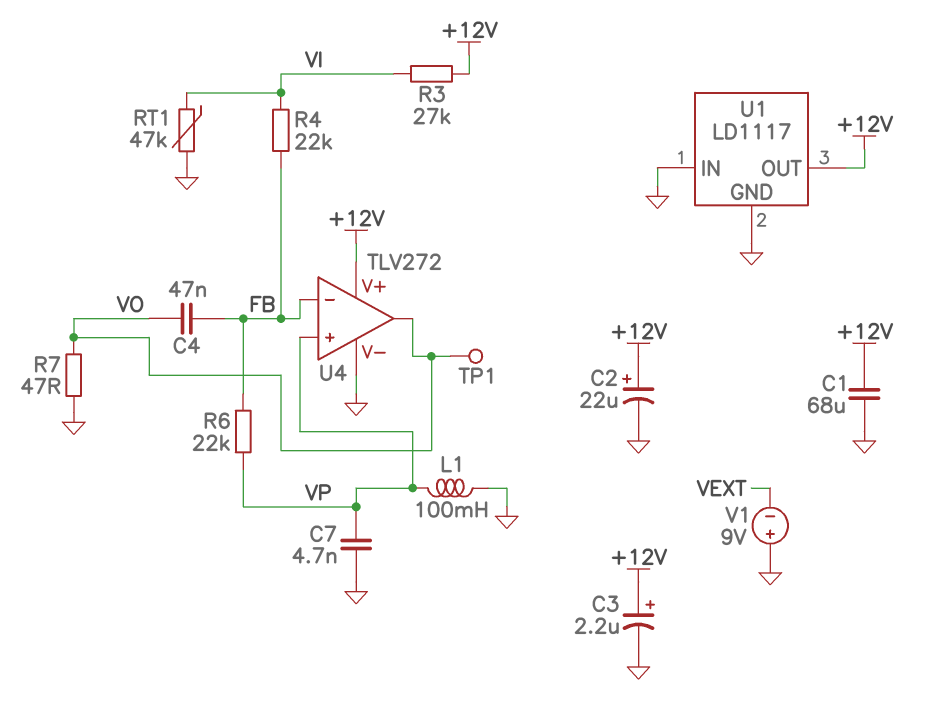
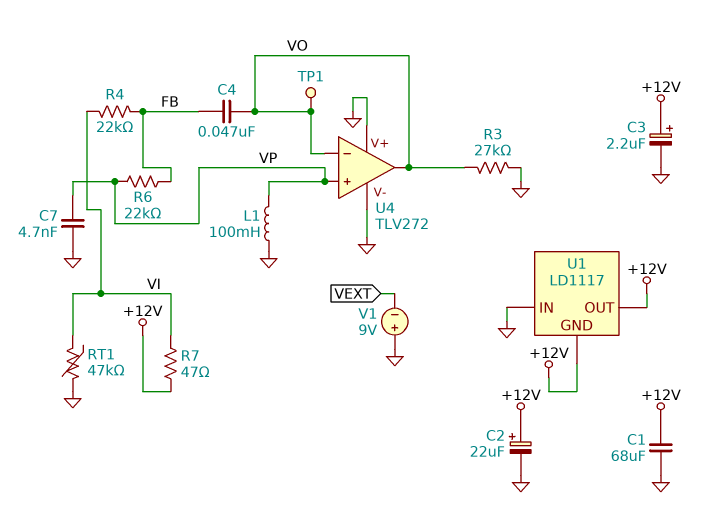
R3: 27k (+12V, VI) -> 27k (GND, VO)
R7: 47 (GND, VO) -> 47 (+12V, VI)
U1 pin GND: GND -> +12V
U4 pin V+: +12V -> GND
U4 pin in-: FB -> VO

